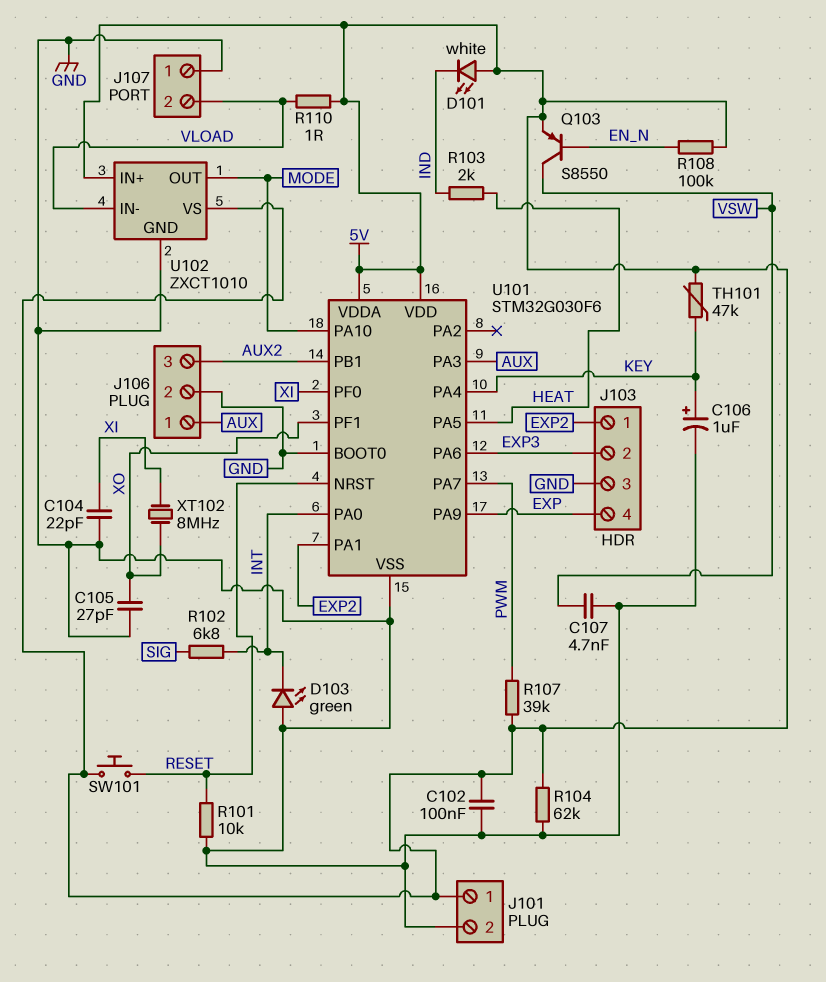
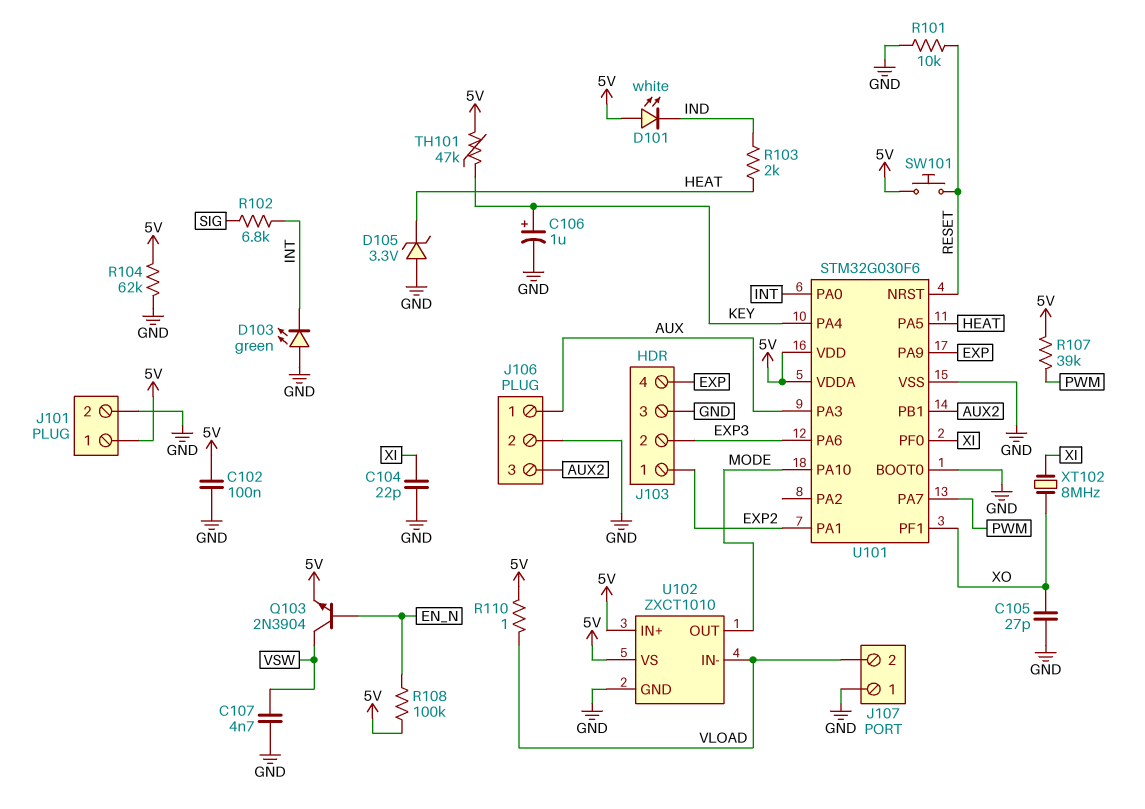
D105: none -> zener 3.3V (A GND, K HEAT)
Q103: PNP S8550 (B EN_N, C VSW, E 5V) -> NPN 2N3904 (B EN_N, C VSW, E 5V)

